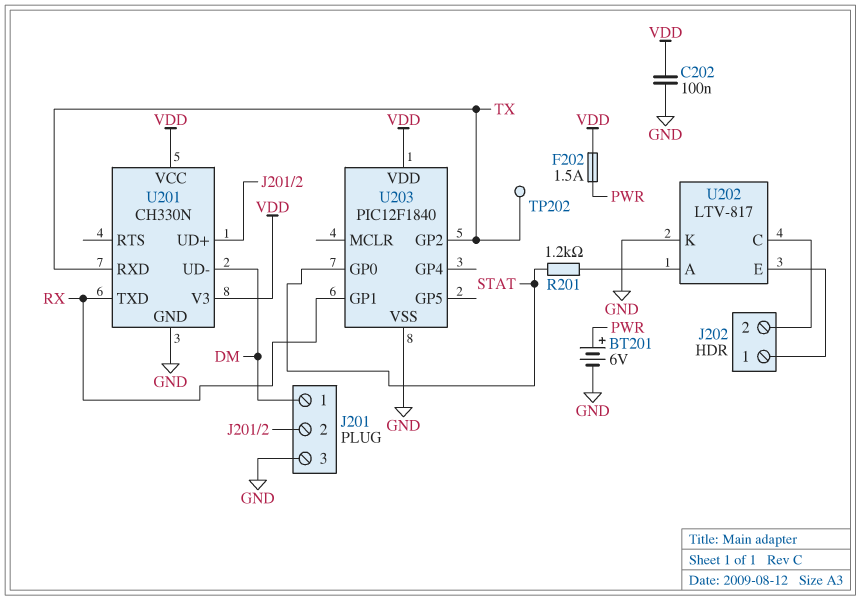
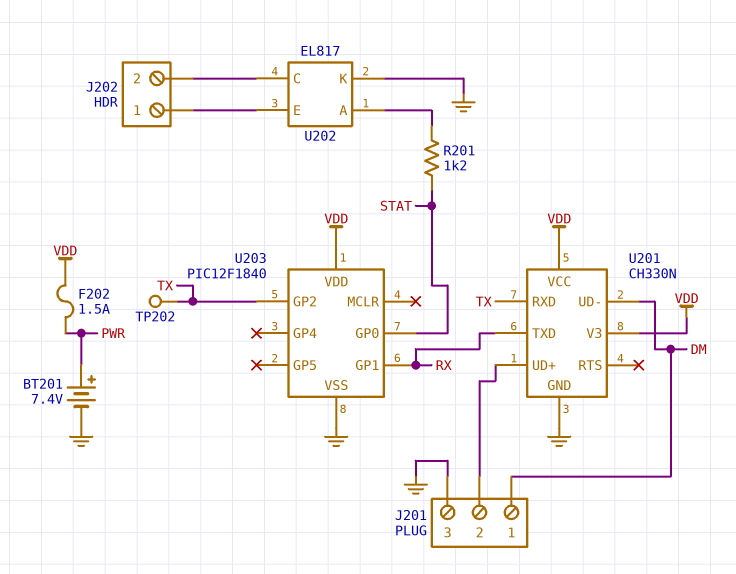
BT201: 6V (plus PWR, minus GND) -> 7.4V (plus PWR, minus GND)
C202: 100nF (GND, VDD) -> none
U202: LTV-817 -> EL817

